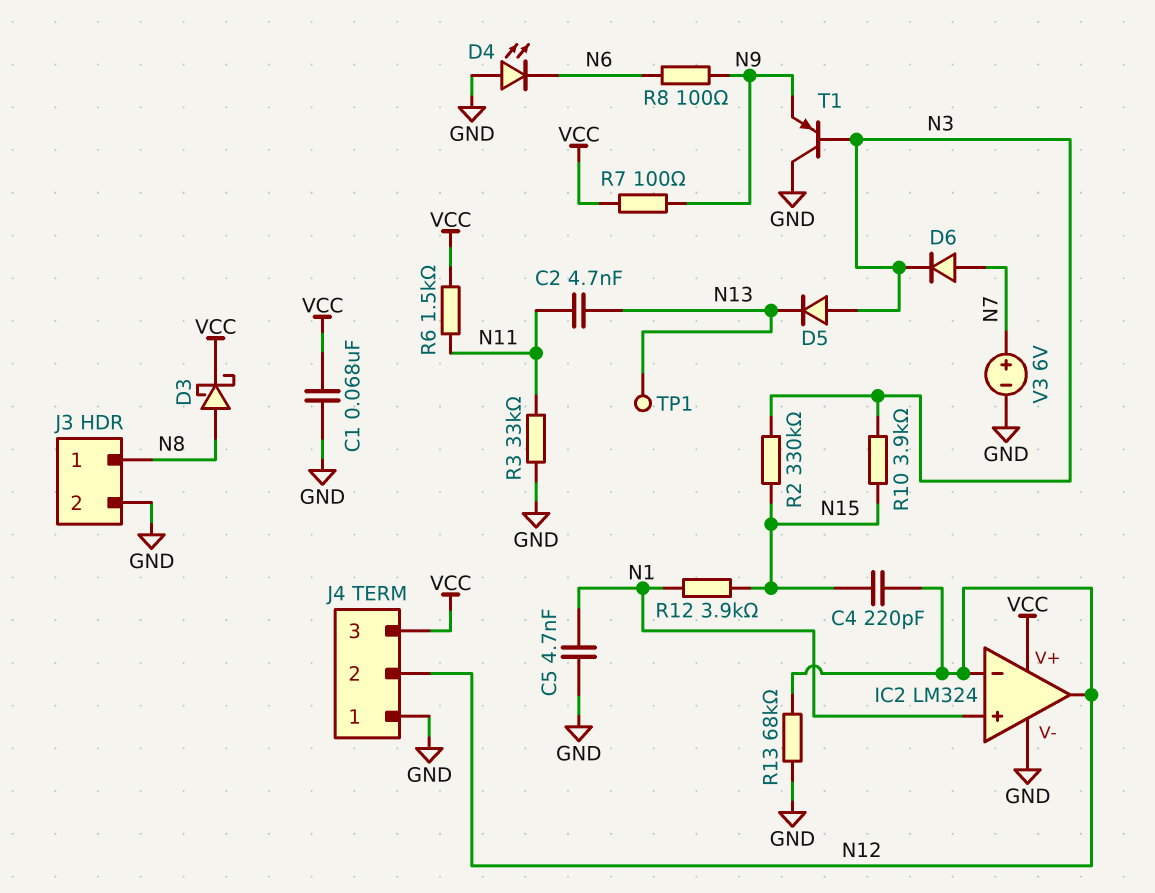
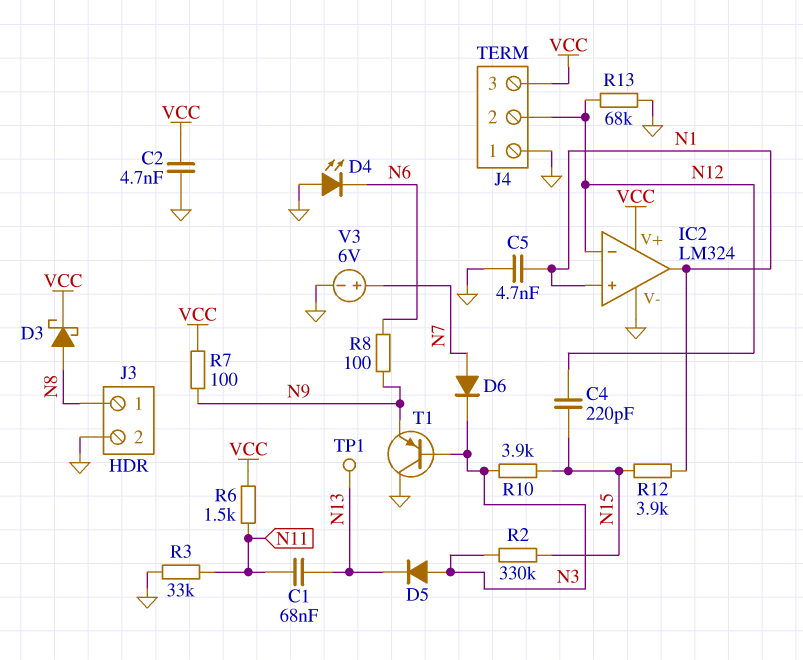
C1: 68nF (GND, VCC) -> 68nF (N11, N13)
C2: 4.7nF (N11, N13) -> 4.7nF (GND, VCC)
IC2 pin out: N12 -> N1

